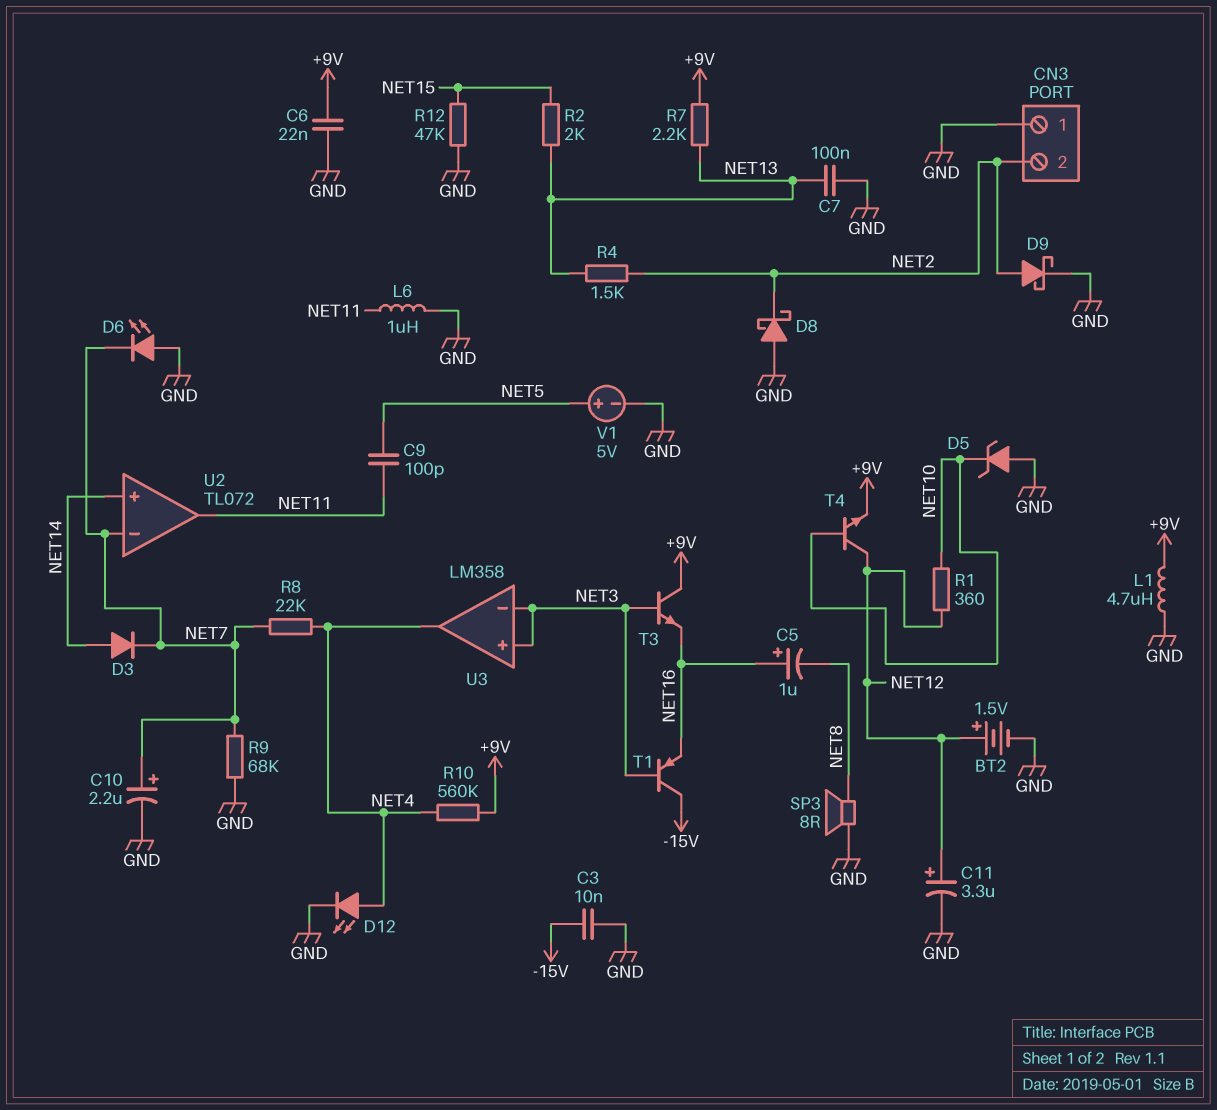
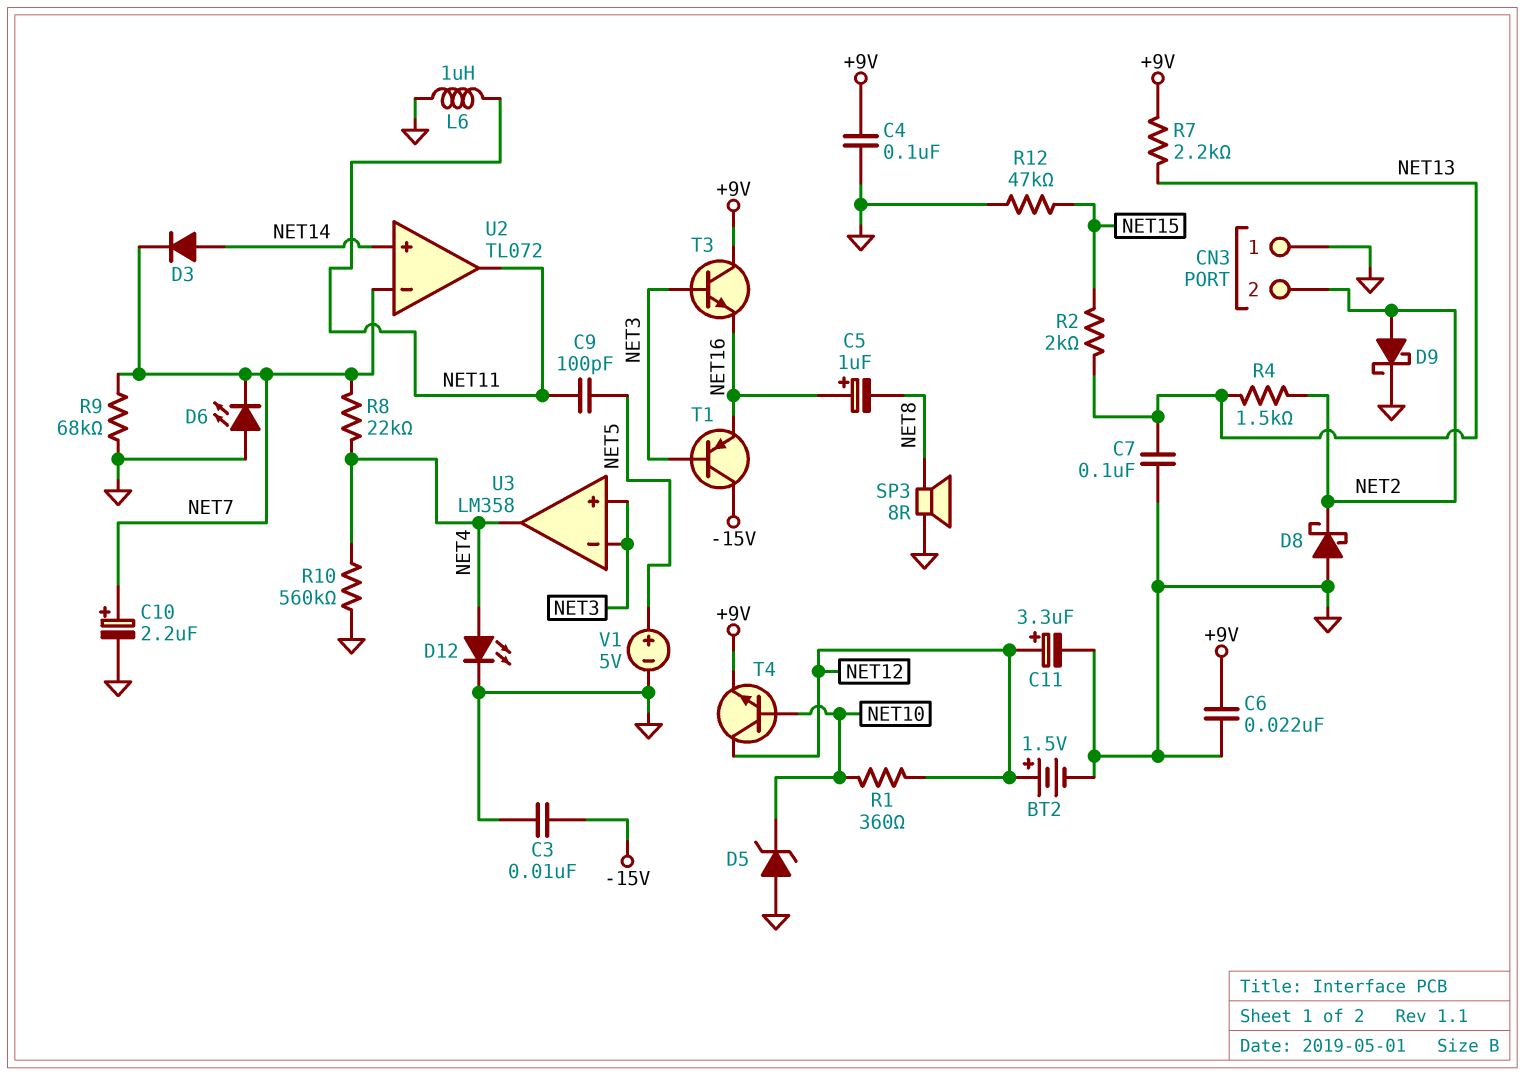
C4: none -> 100nF (+9V, GND)
L1: 4.7uH (+9V, GND) -> none
R10: 560k (+9V, NET4) -> 560k (GND, NET4)

